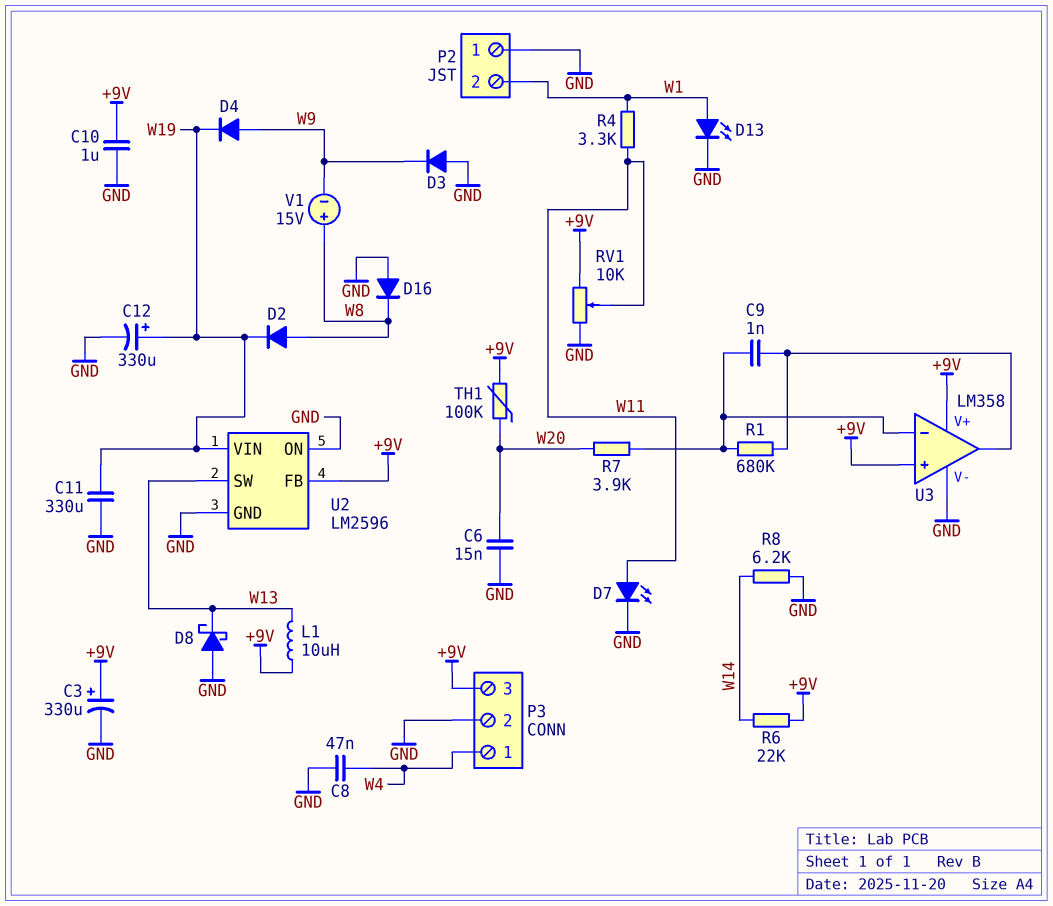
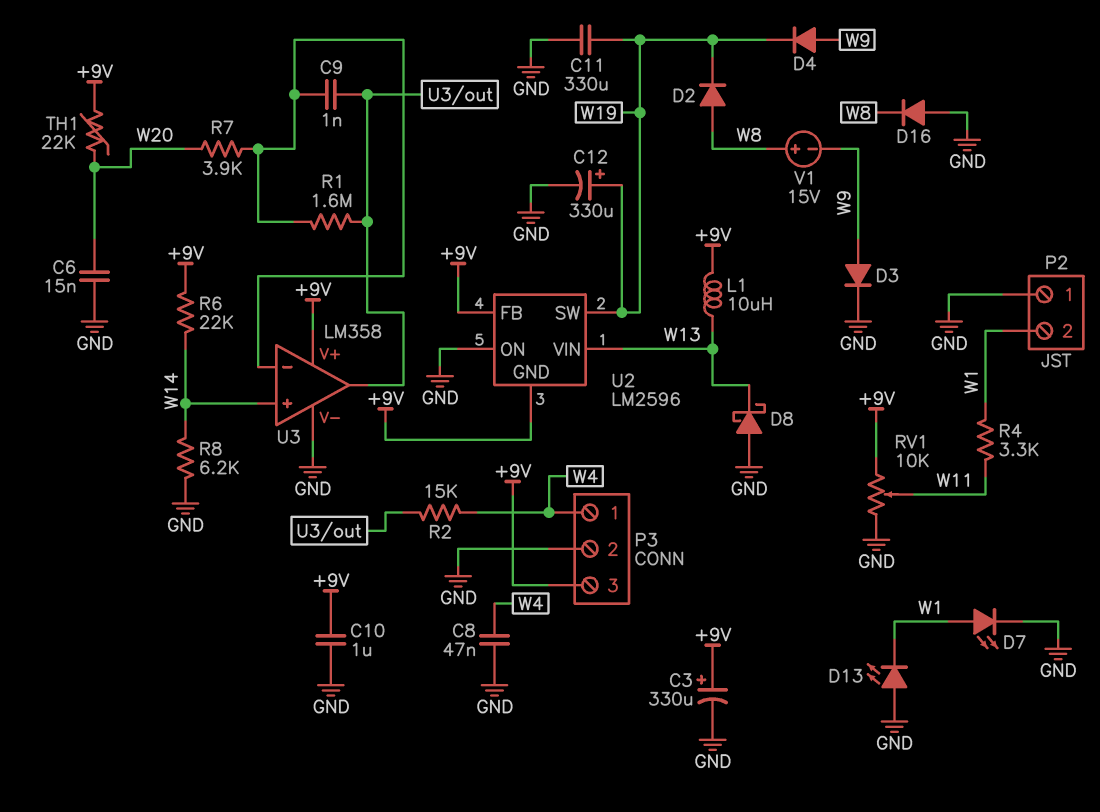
D3: diode (A GND, K W9) -> diode (A W9, K GND)
D7: LED (A W11, K GND) -> LED (A W1, K GND)
D13: LED (A W1, K GND) -> LED (A GND, K W1)
R1: 680k (U3/in-, U3/out) -> 1.6M (U3/in-, U3/out)
R2: none -> 15k (U3/out, W4)
TH1: 100k (+9V, W20) -> 22k (+9V, W20)
U2 pin GND: GND -> +9V
U2 pin SW: W13 -> W19
U2 pin VIN: W19 -> W13
U3 pin in+: +9V -> W14

